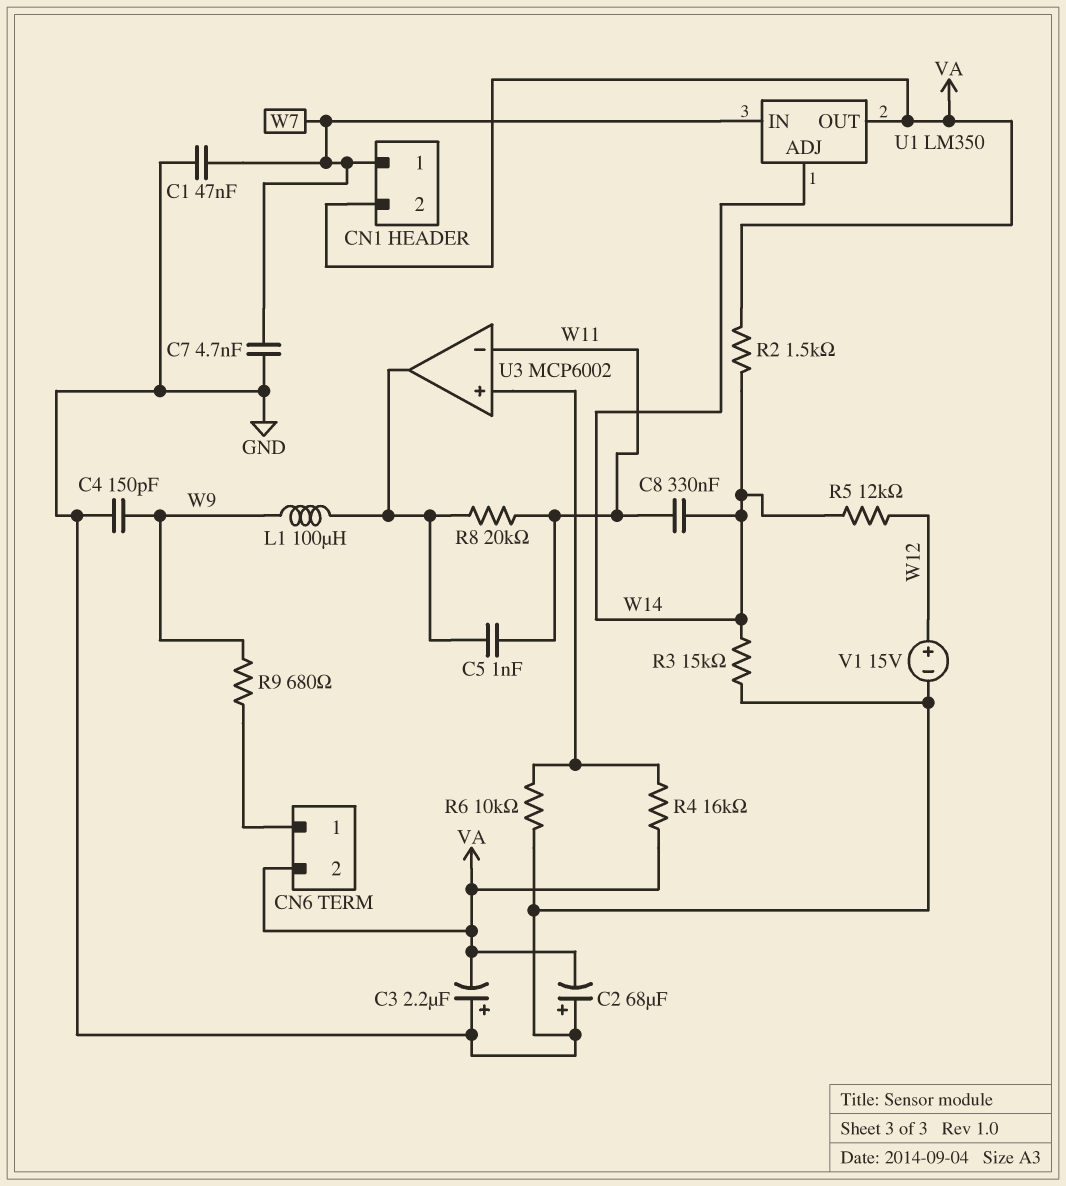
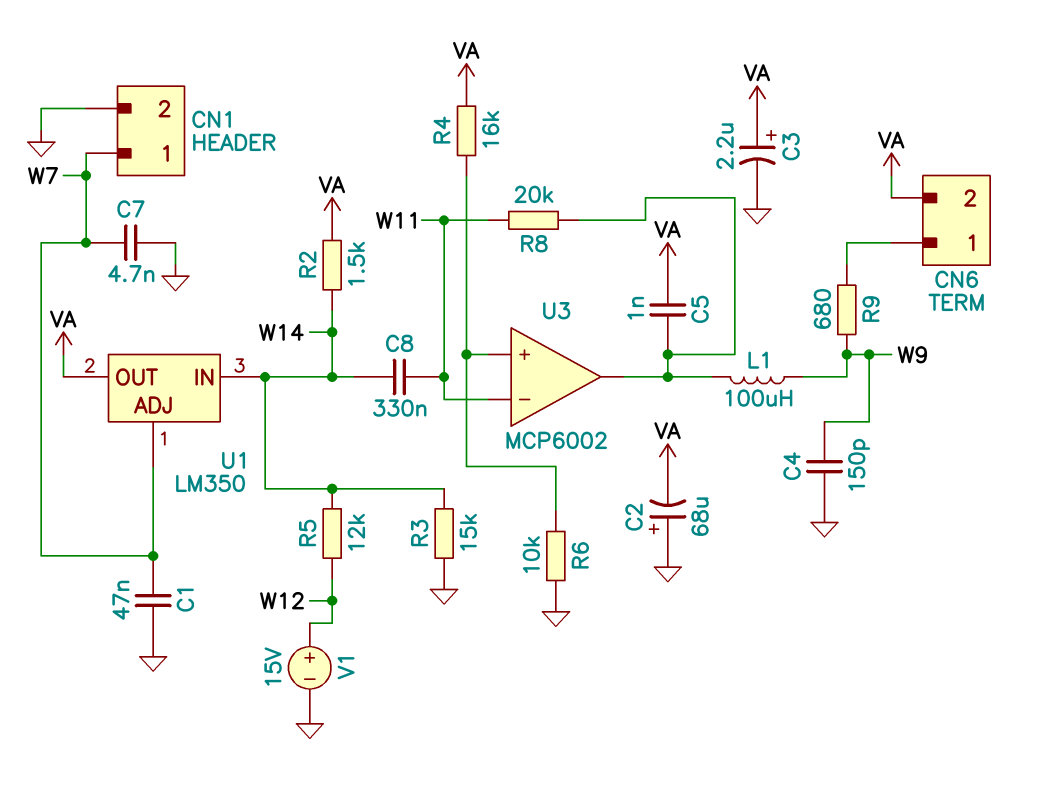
C3: 2.2uF (plus GND, minus VA) -> 2.2uF (plus VA, minus GND)
C5: 1nF (U3/out, W11) -> 1nF (U3/out, VA)
CN1 pin 2: VA -> GND
U1 pin ADJ: W14 -> W7
U1 pin IN: W7 -> W14

